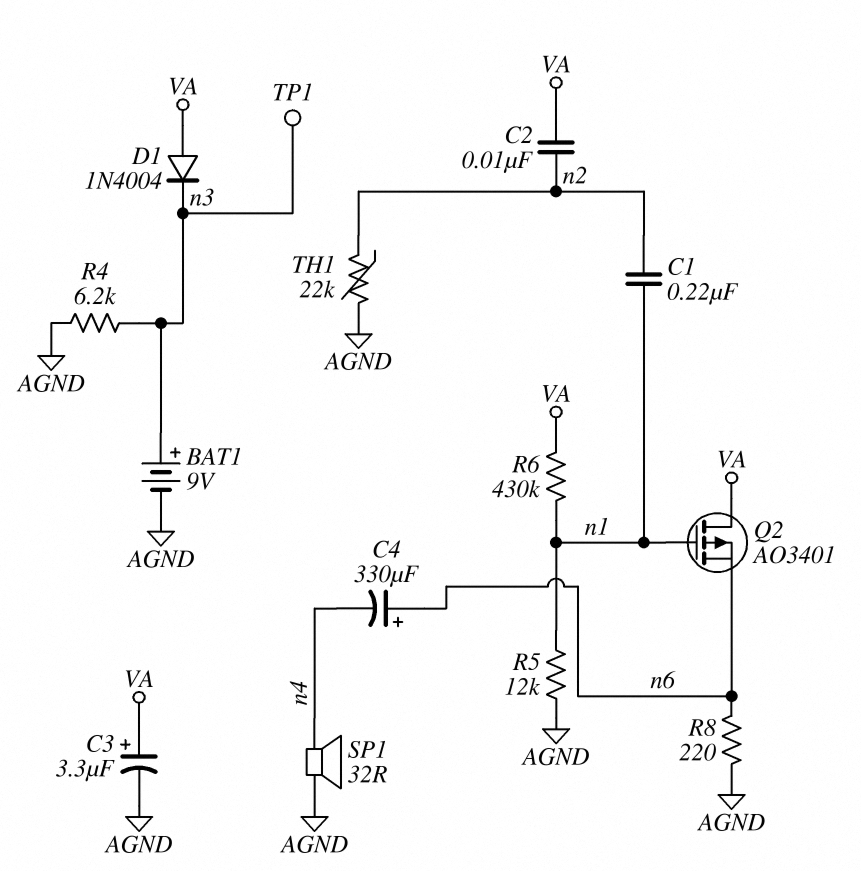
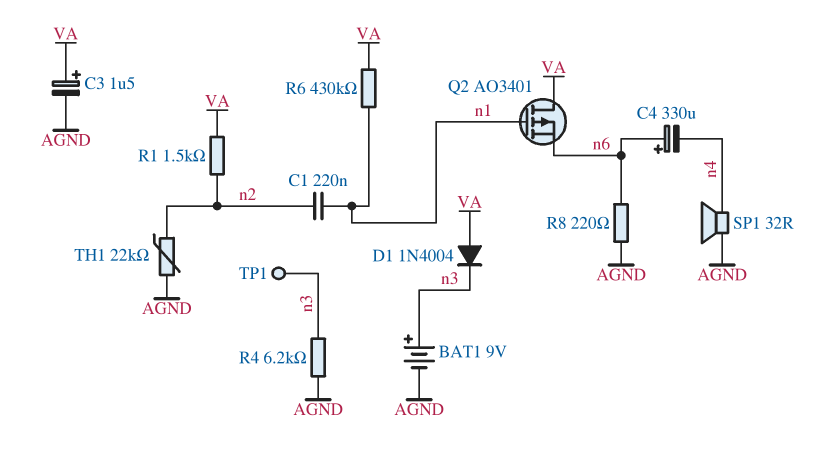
C2: 10nF (VA, n2) -> none
C3: 3.3uF (plus VA, minus AGND) -> 1.5uF (plus VA, minus AGND)
R1: none -> 1.5k (VA, n2)
R5: 12k (AGND, n1) -> none

